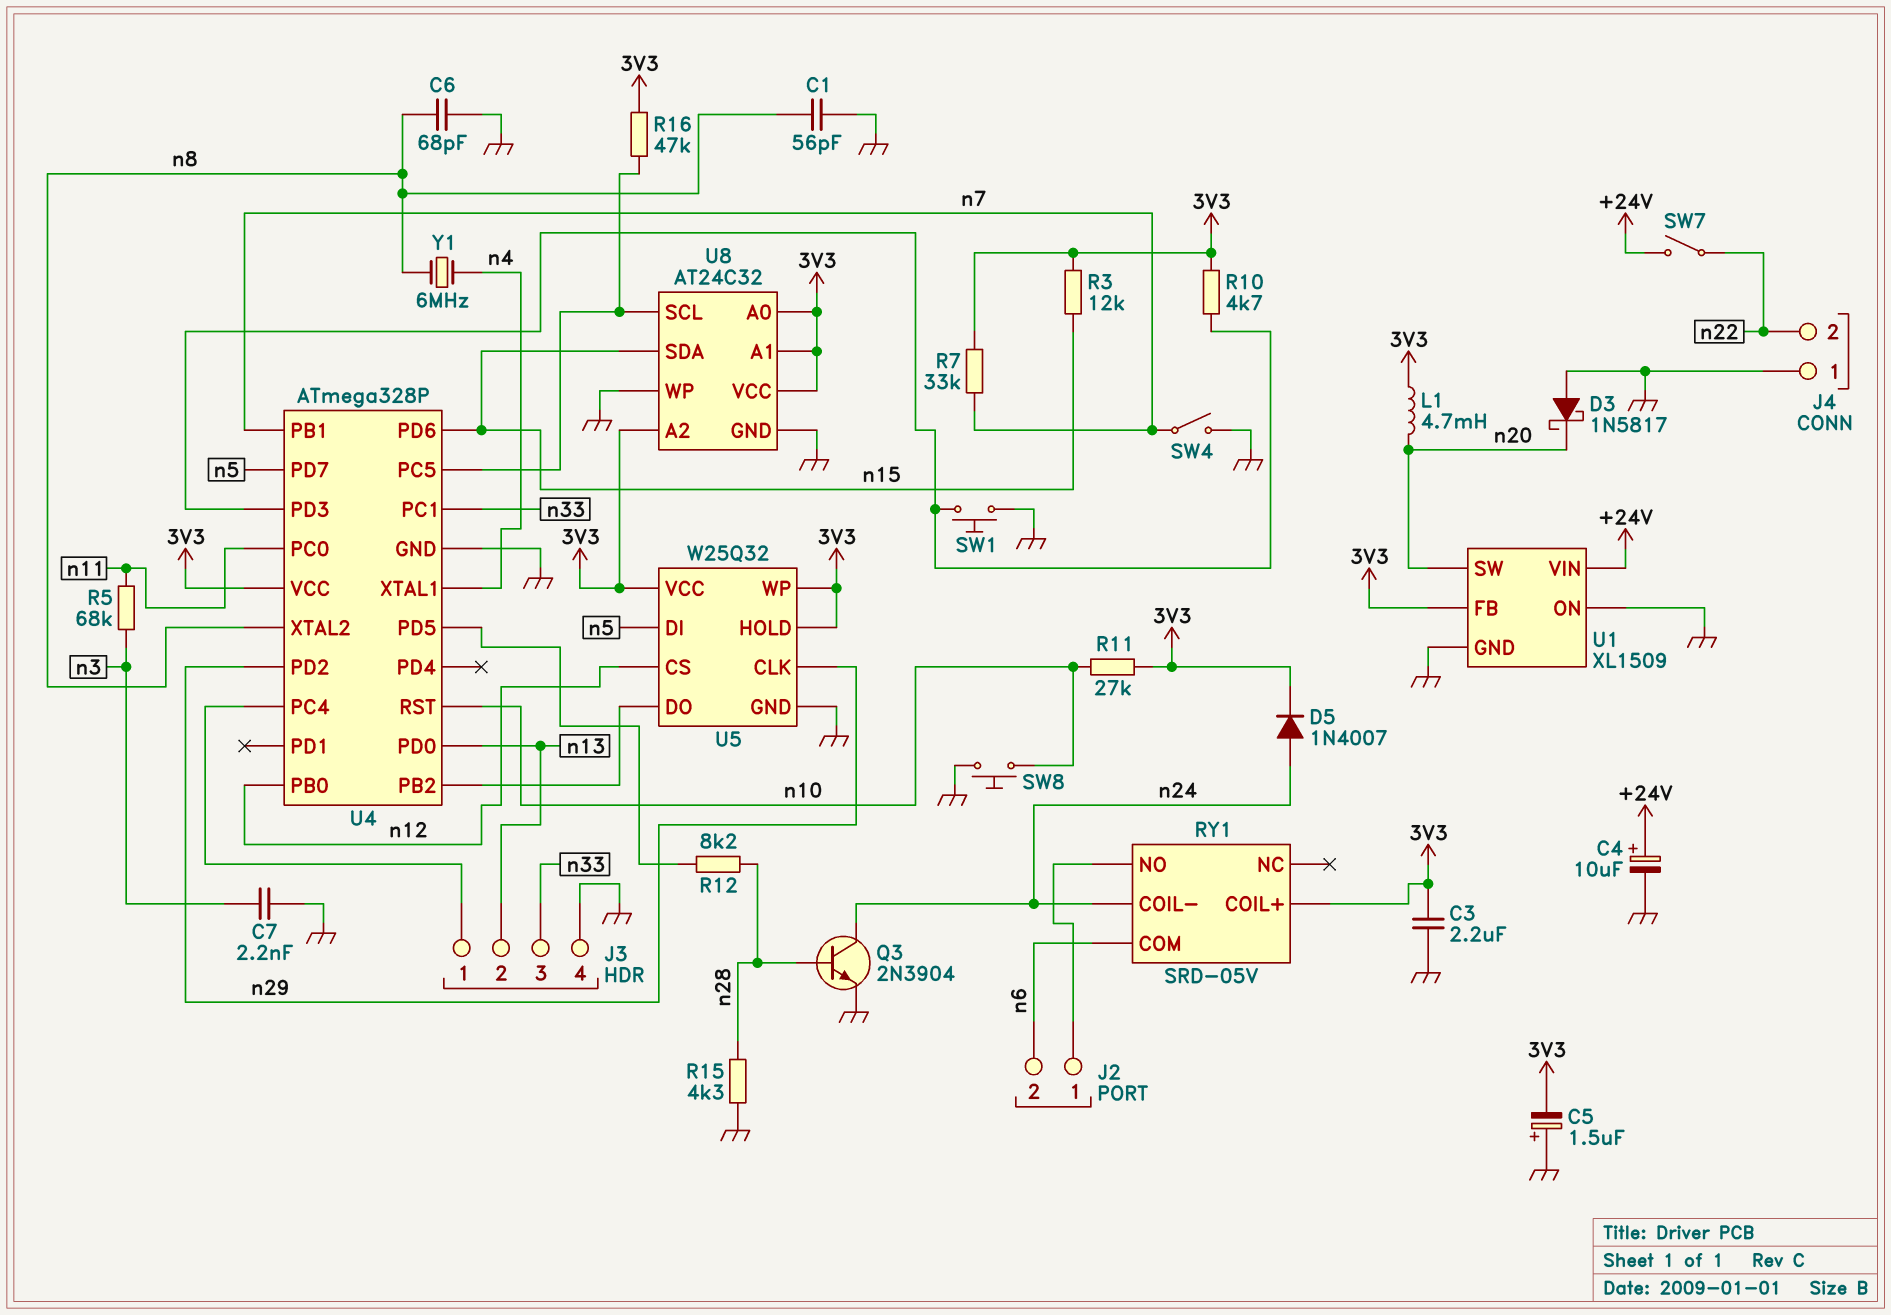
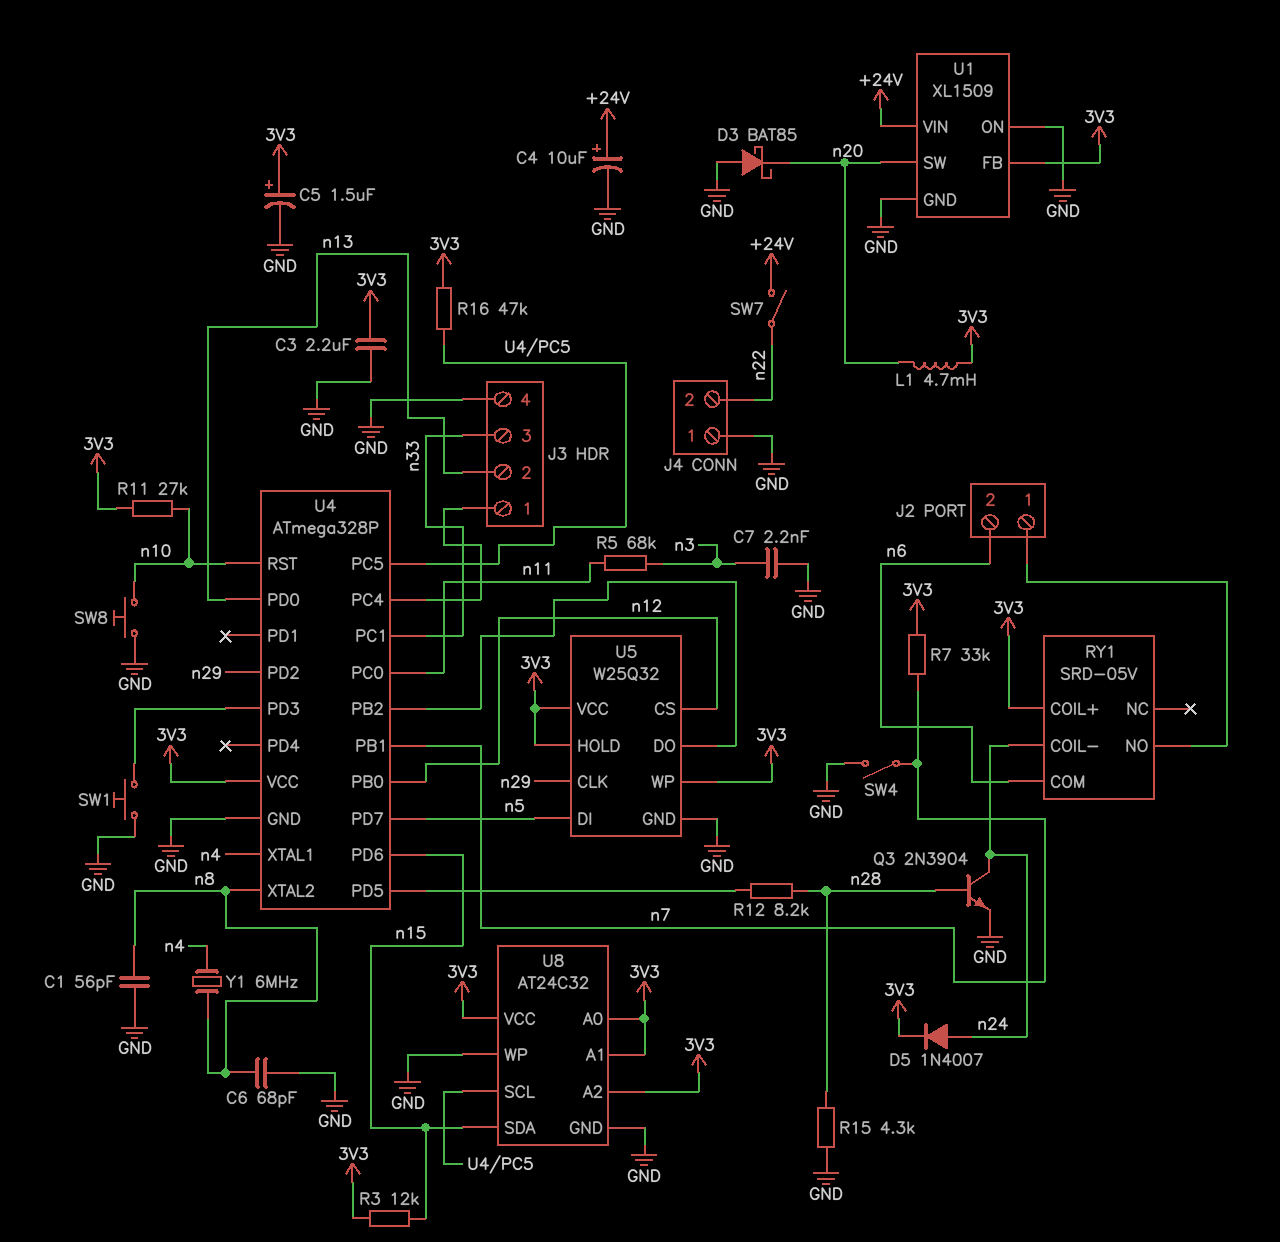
C5: 1.5uF (plus GND, minus 3V3) -> 1.5uF (plus 3V3, minus GND)
D3: schottky 1N5817 (A GND, K n20) -> schottky BAT85 (A GND, K n20)
R10: 4.7k (3V3, U4/PD3) -> none

